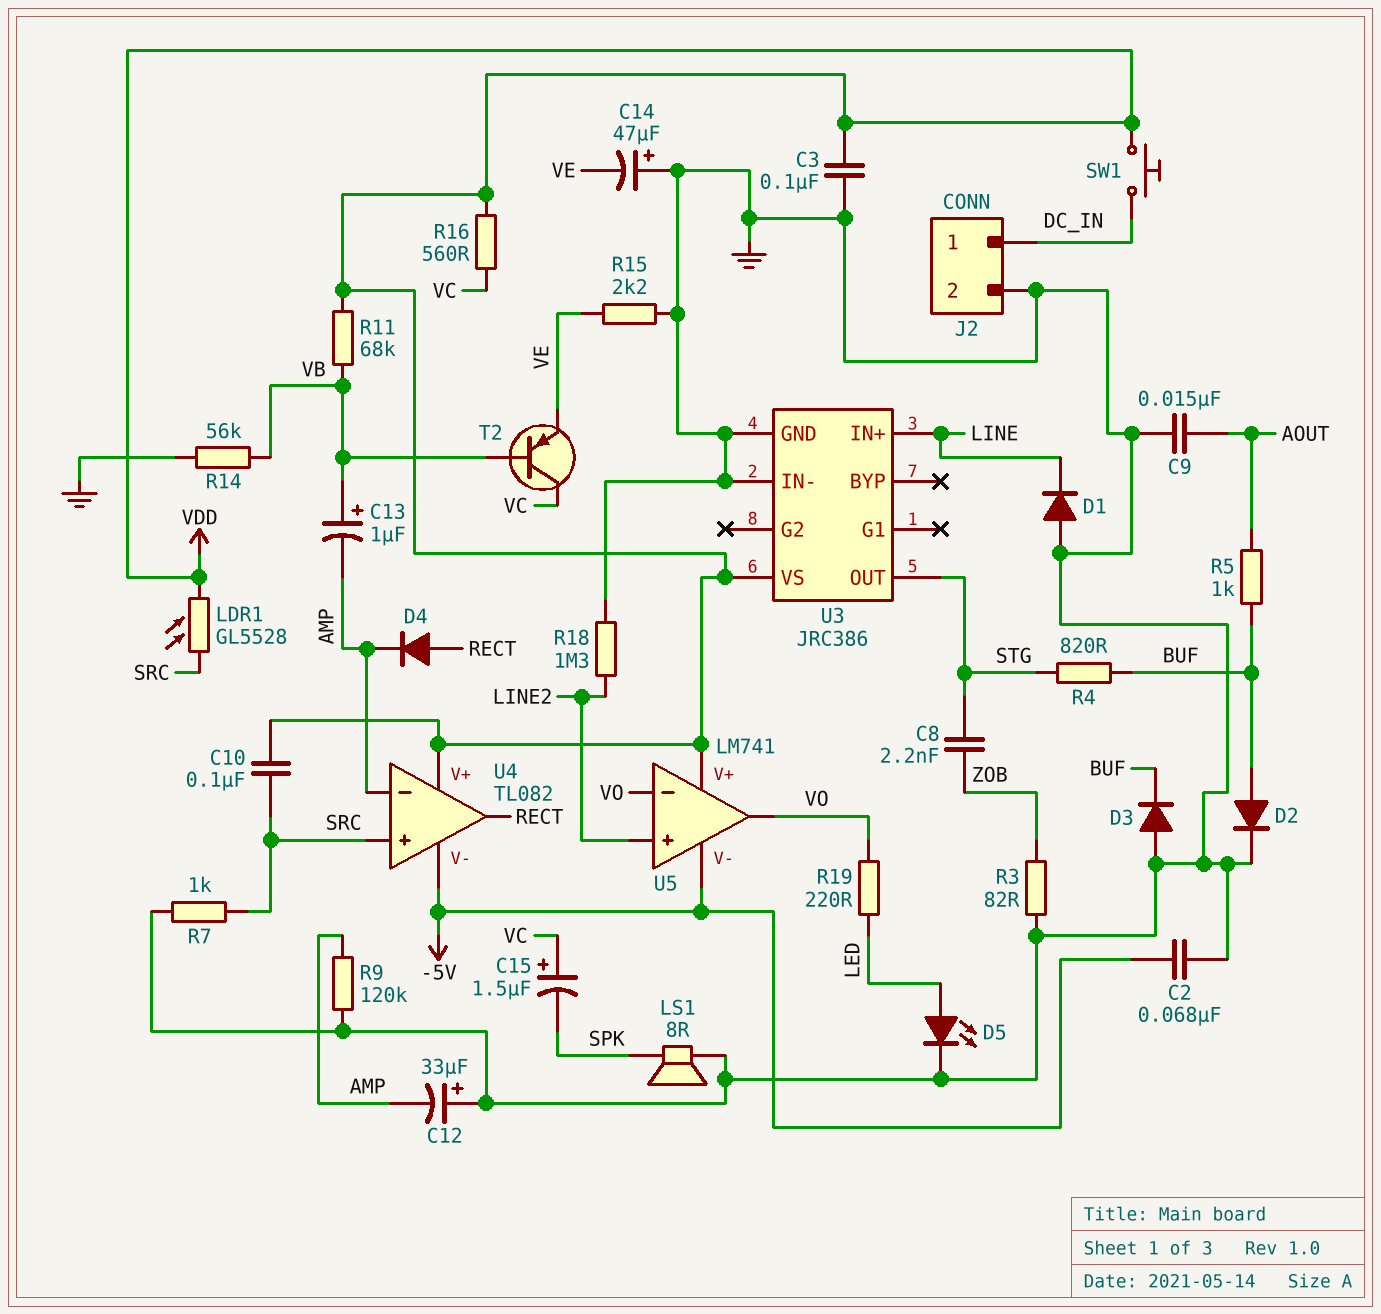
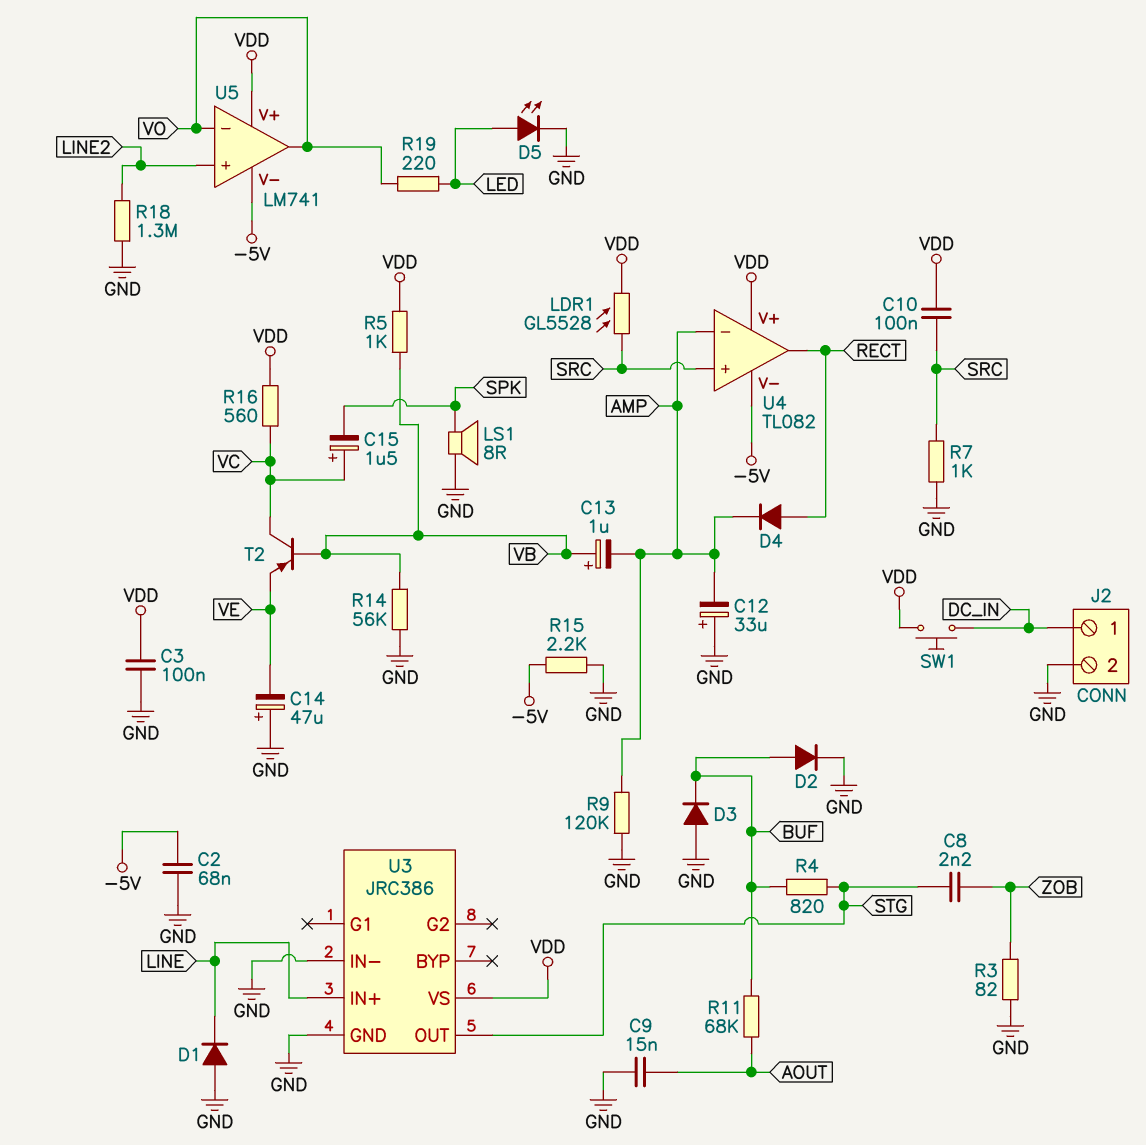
R5: 1k (AOUT, BUF) -> 1k (VB, VDD)
R11: 68k (VB, VDD) -> 68k (AOUT, BUF)
R15: 2.2k (GND, VE) -> 2.2k (-5V, GND)

